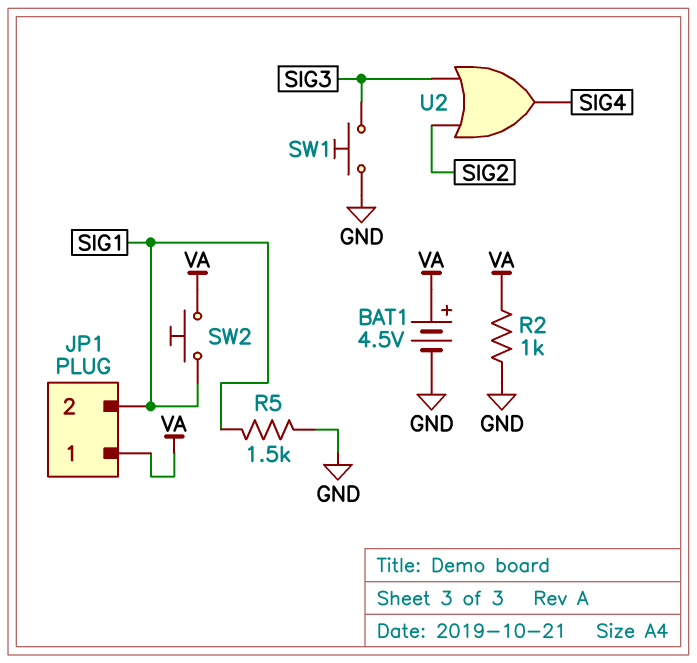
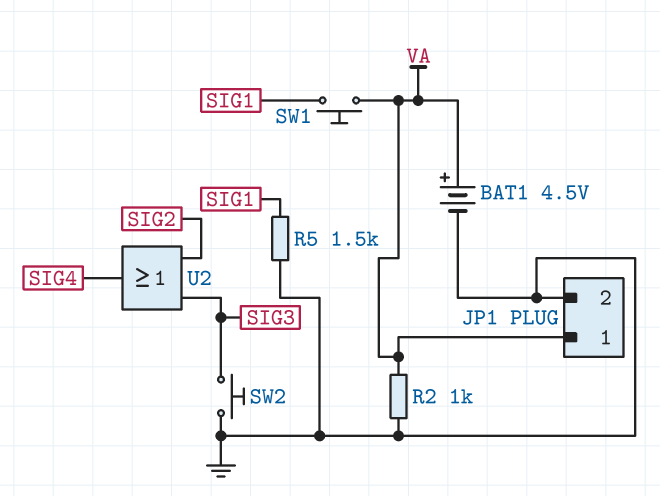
JP1 pin 2: SIG1 -> GND
SW1: button (GND, SIG3) -> button (SIG1, VA)
SW2: button (SIG1, VA) -> button (GND, SIG3)

